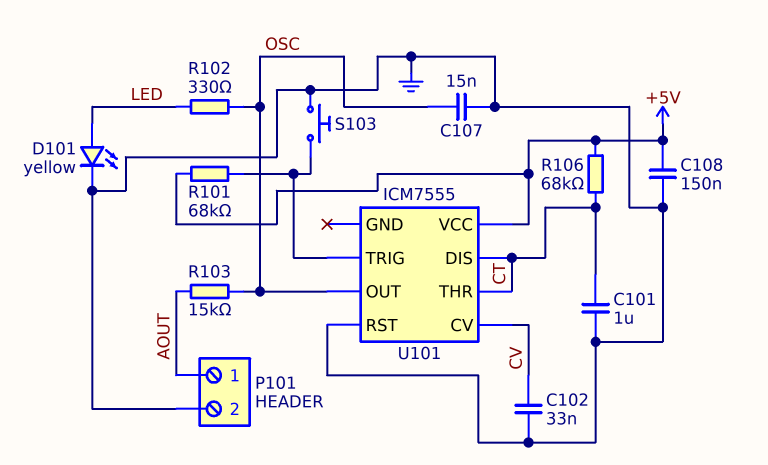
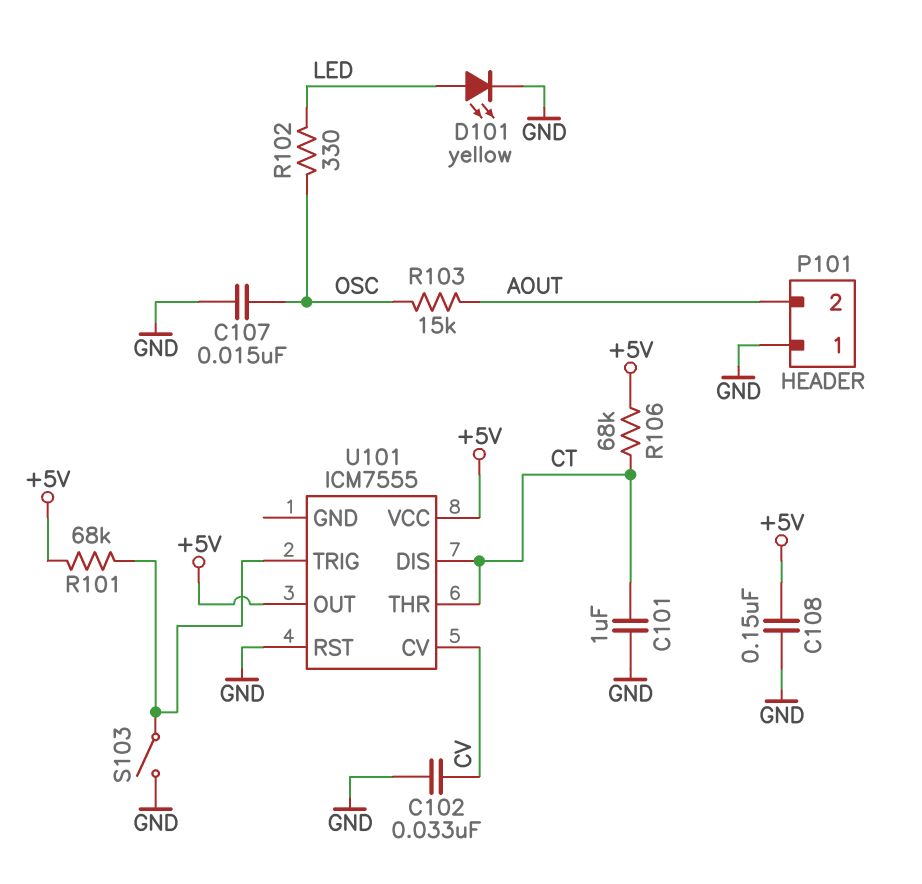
P101 pin 1: AOUT -> GND
P101 pin 2: GND -> AOUT
S103: button (GND, U101/TRIG) -> switch (GND, U101/TRIG)
U101 pin OUT: OSC -> +5V

